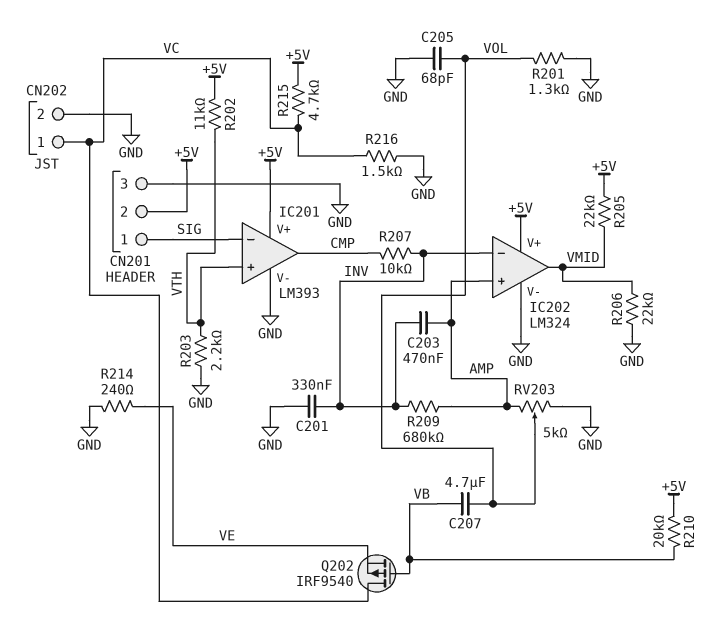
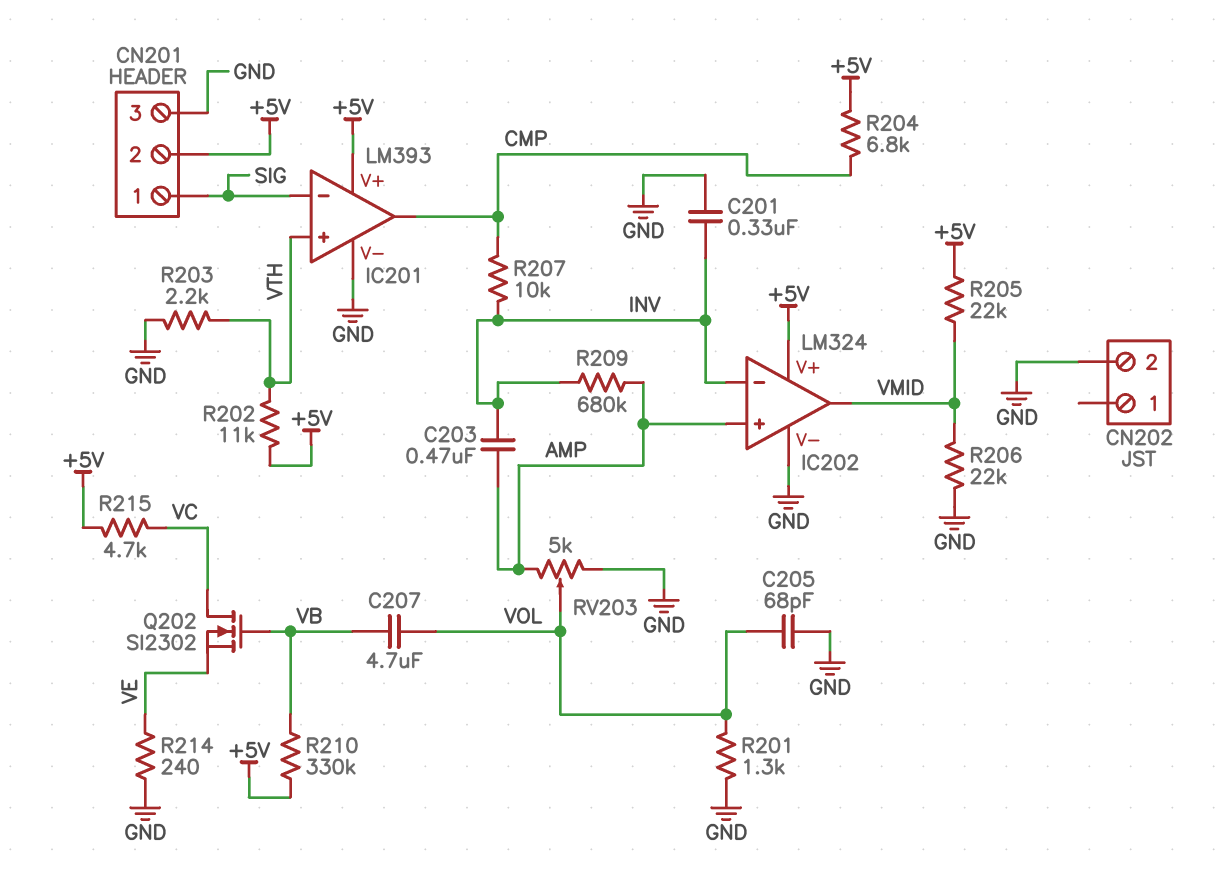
CN202 pin 1: VC -> none
Q202: PMOS IRF9540 (G VB, D VC, S VE) -> NMOS SI2302 (G VB, D VC, S VE)
R204: none -> 6.8k (+5V, CMP)
R210: 20k (+5V, VB) -> 330k (+5V, VB)
R216: 1.5k (GND, VC) -> none

